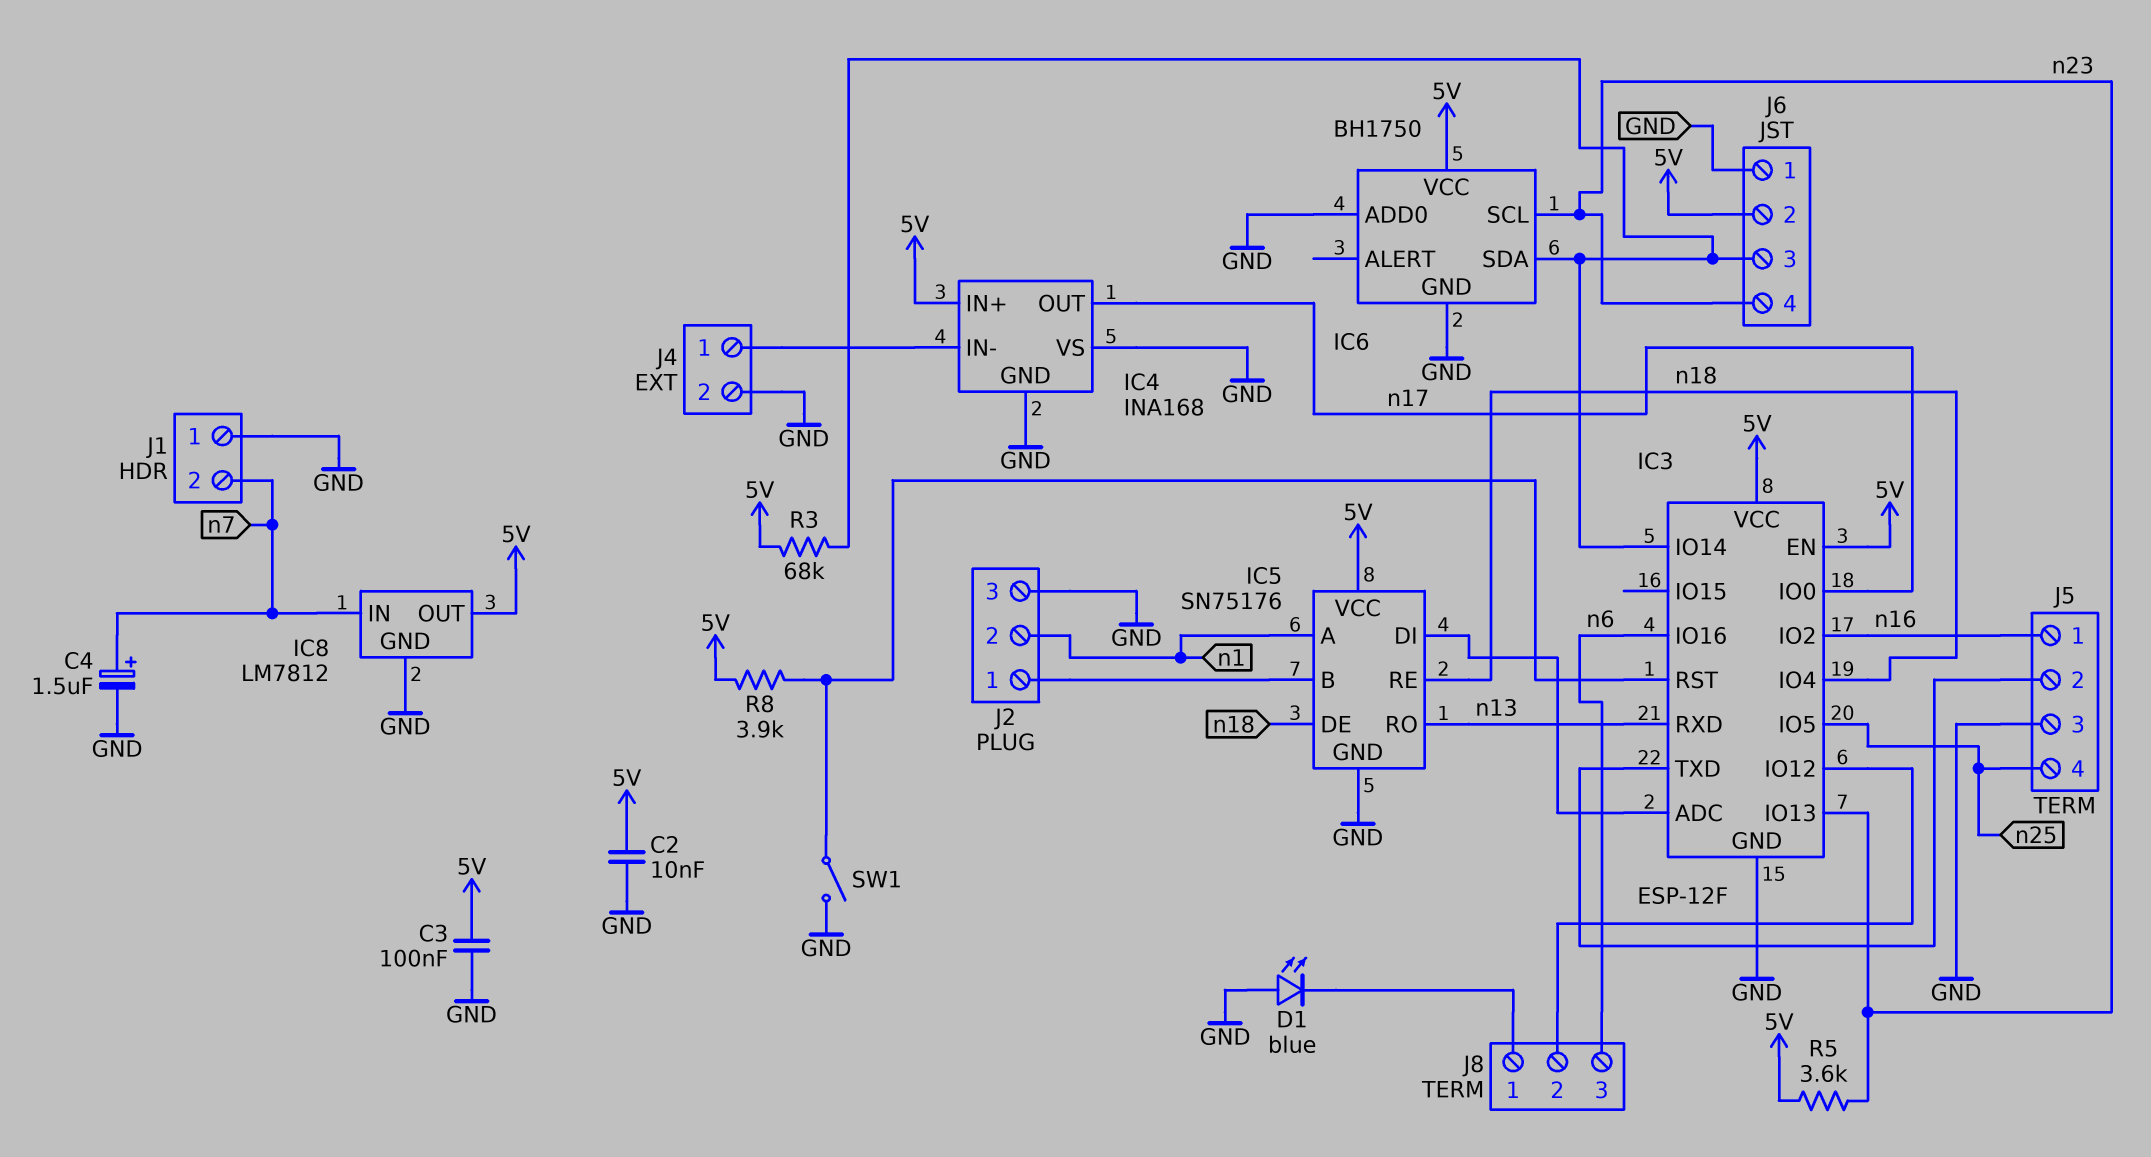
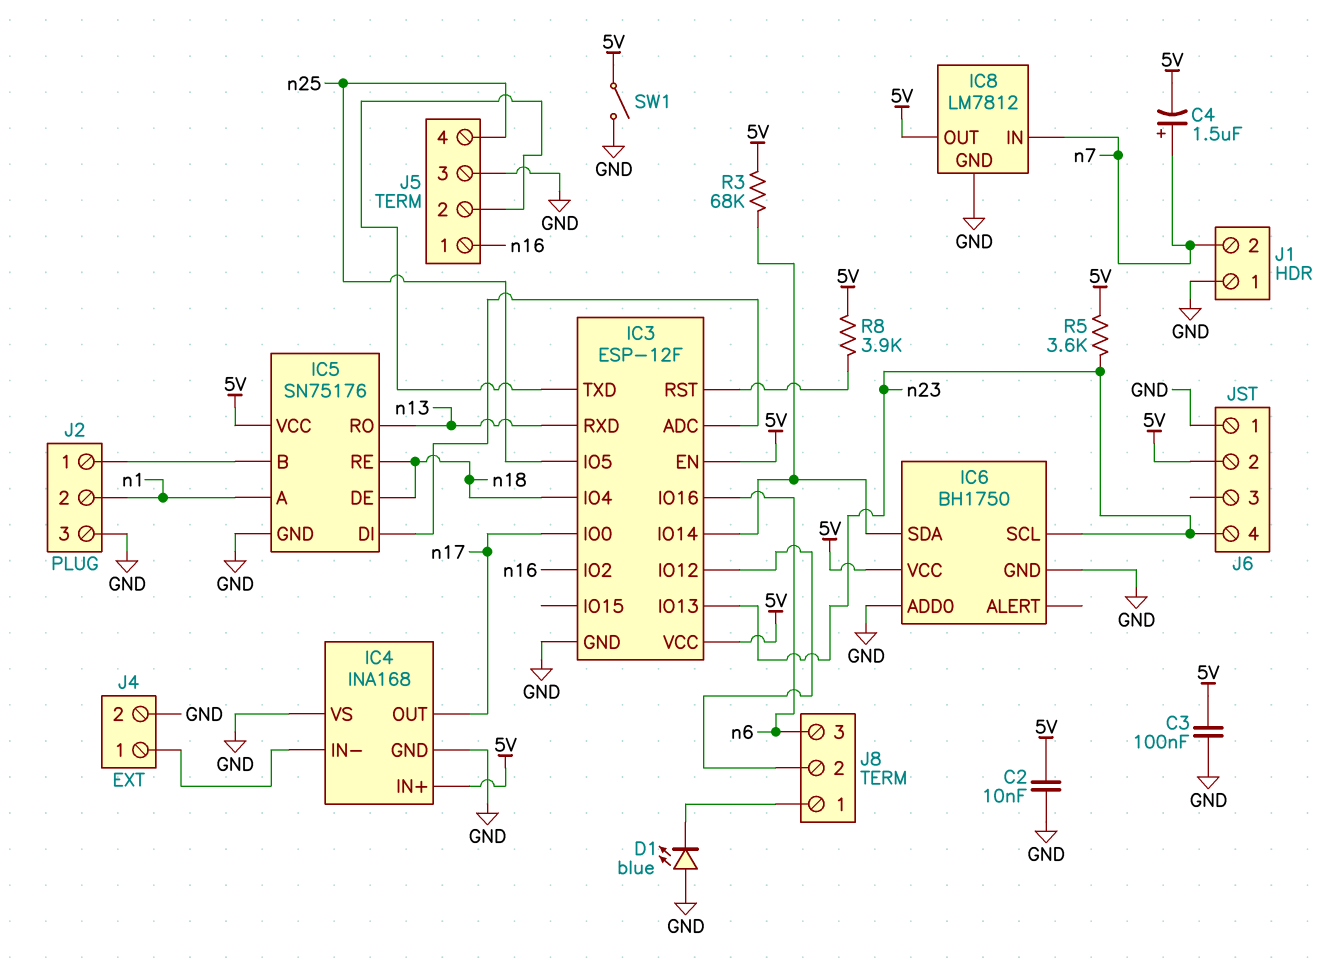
C4: 1.5uF (plus n7, minus GND) -> 1.5uF (plus n7, minus 5V)
J6 pin 3: IC3/IO14 -> none
SW1: switch (GND, IC3/RST) -> switch (5V, GND)

